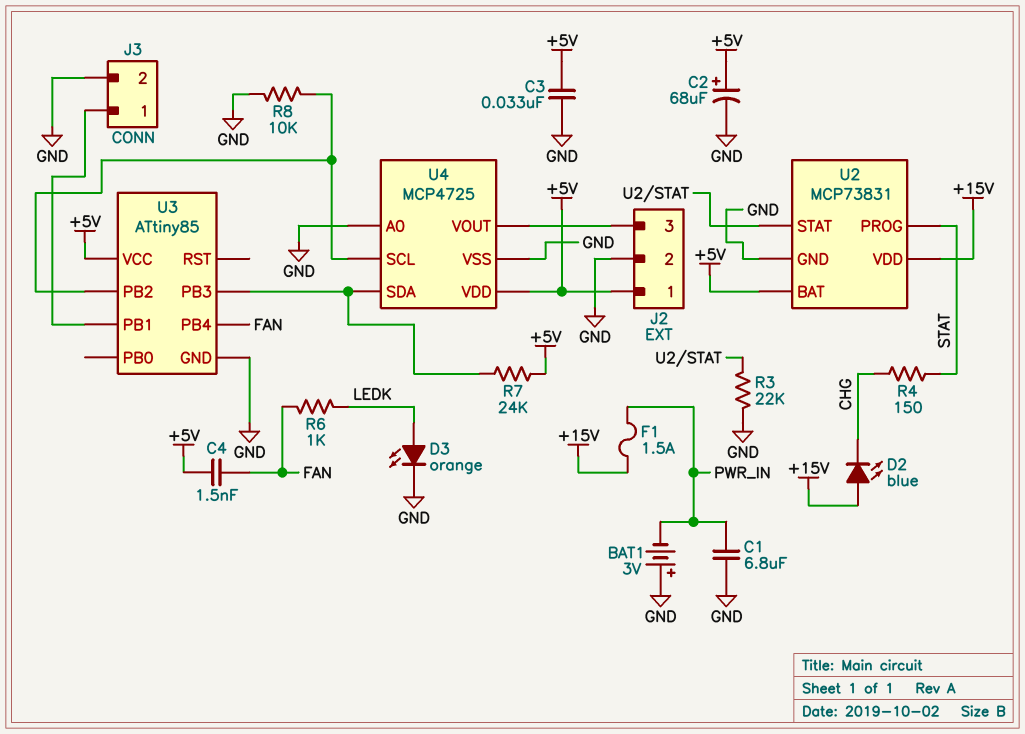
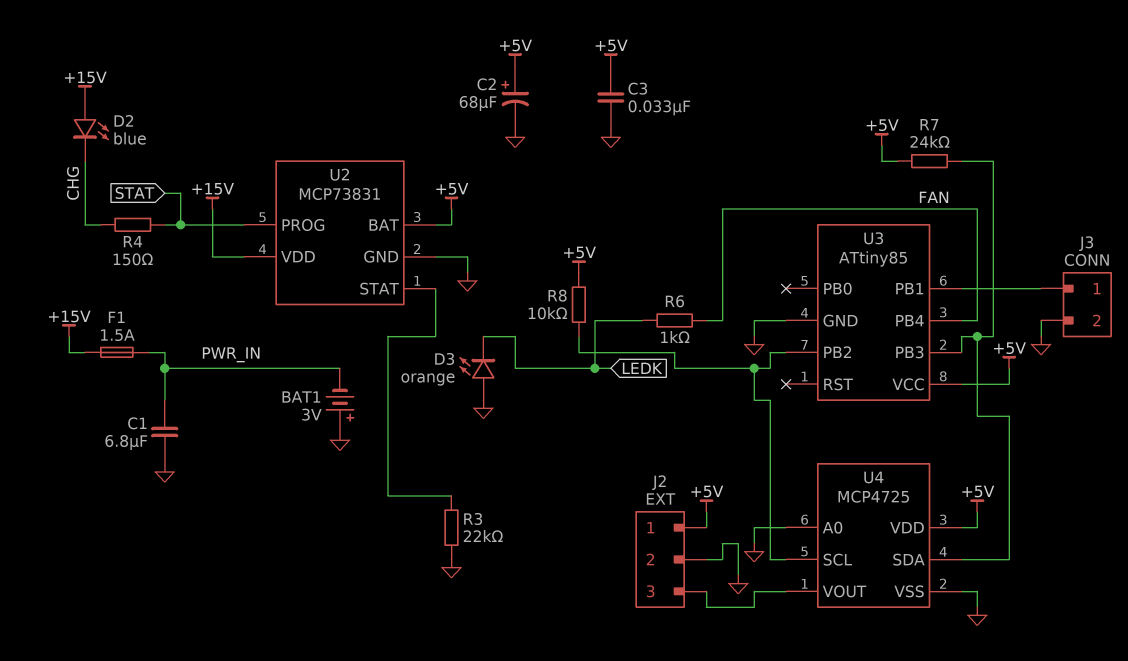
C4: 1.5nF (+5V, FAN) -> none
D3: LED orange (A LEDK, K GND) -> LED orange (A GND, K LEDK)
R8: 10k (GND, U3/PB2) -> 10k (+5V, U3/PB2)

